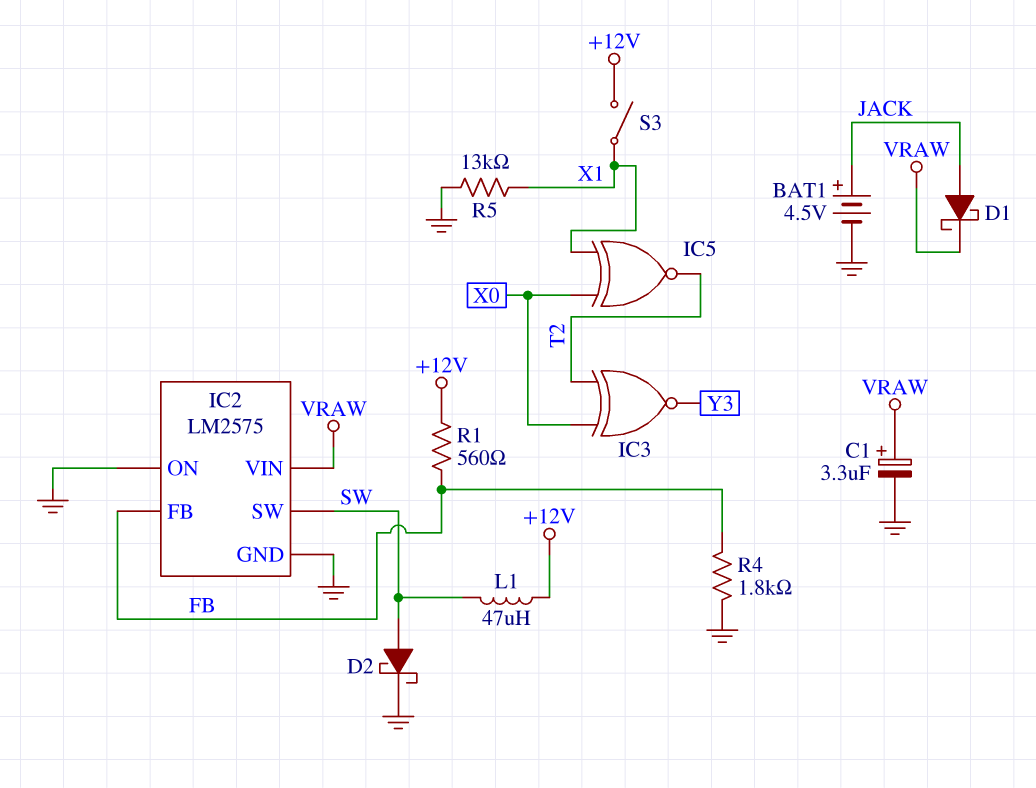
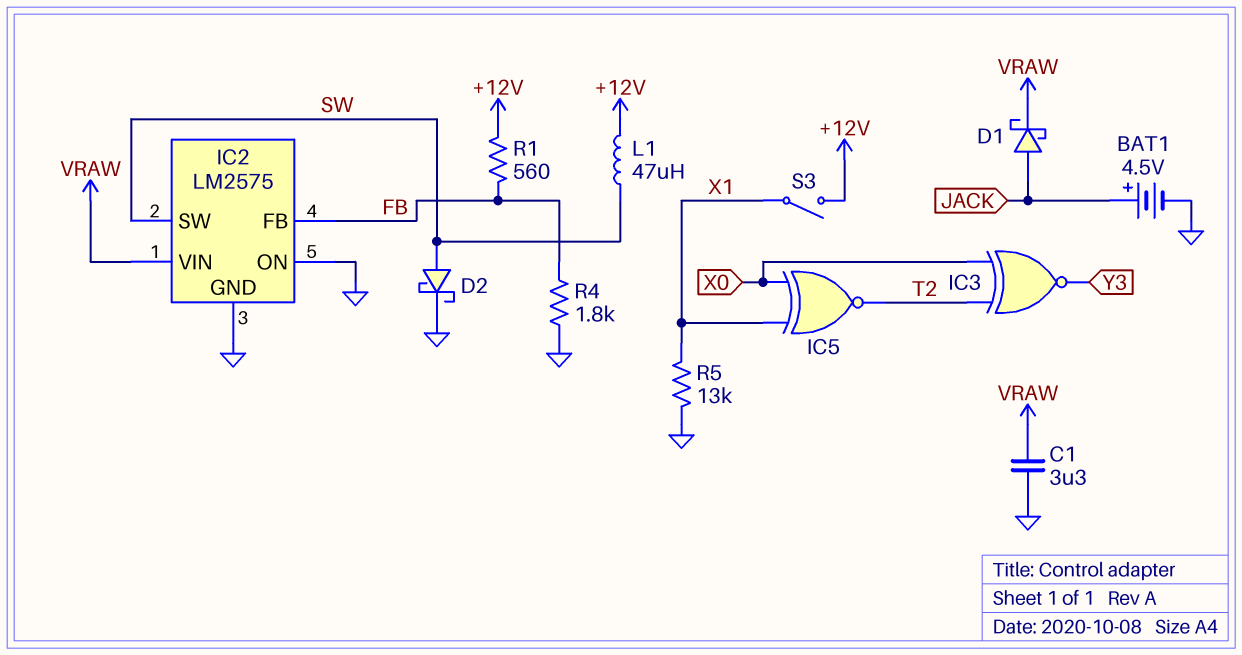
C1: 3.3uF (plus VRAW, minus GND) -> 3.3uF (GND, VRAW)

